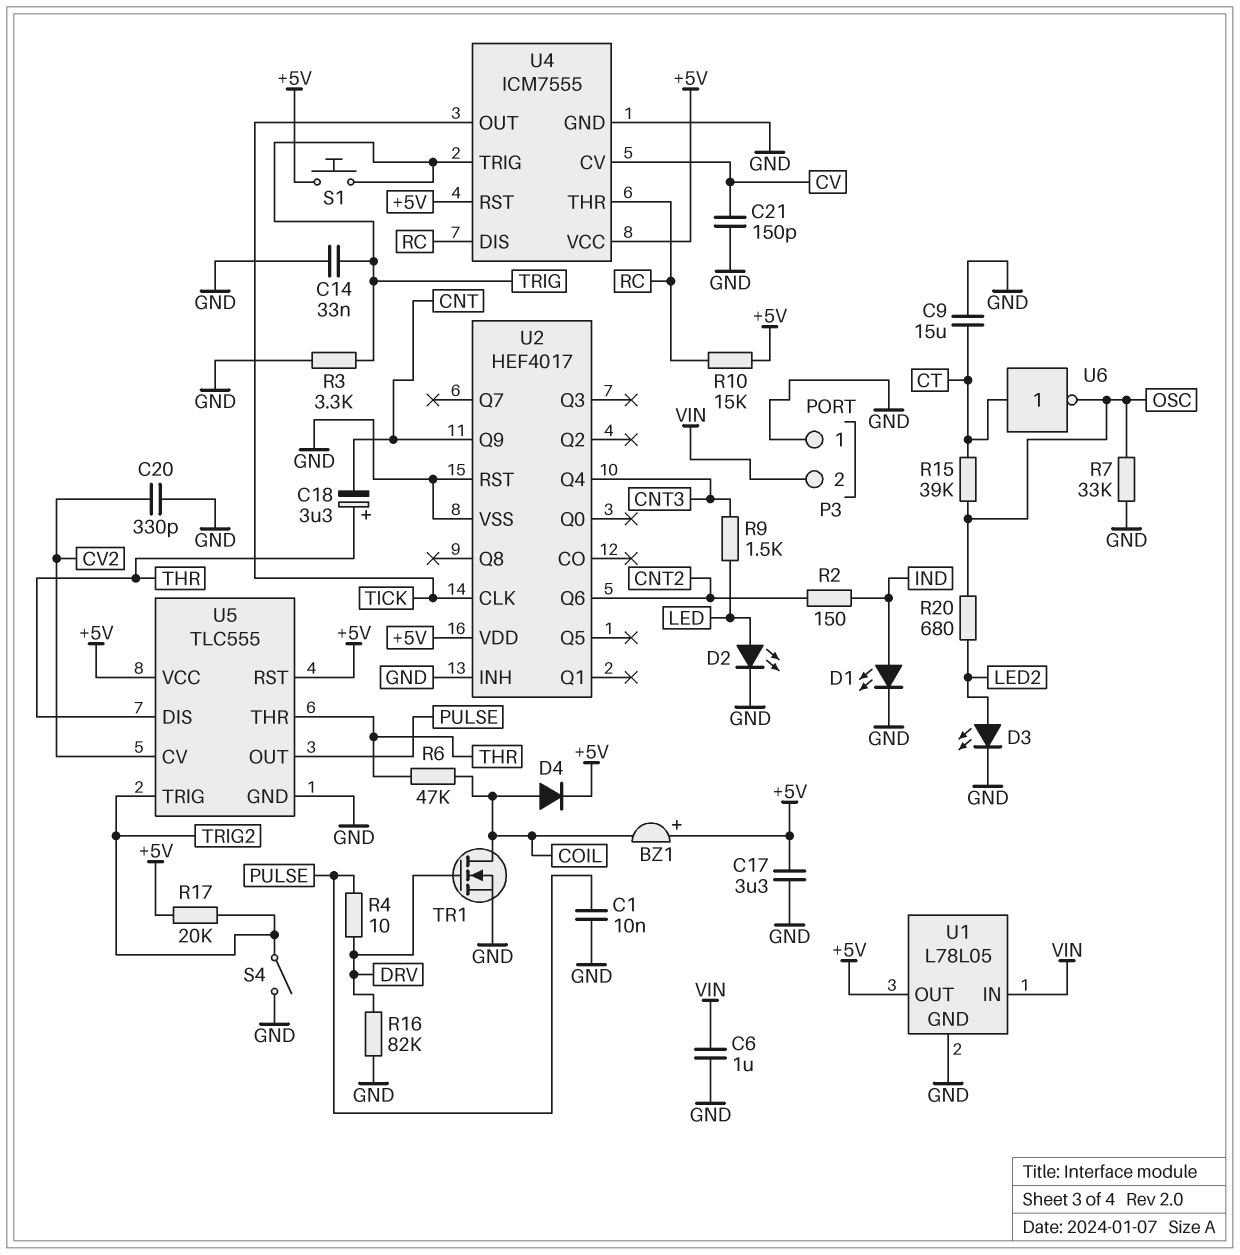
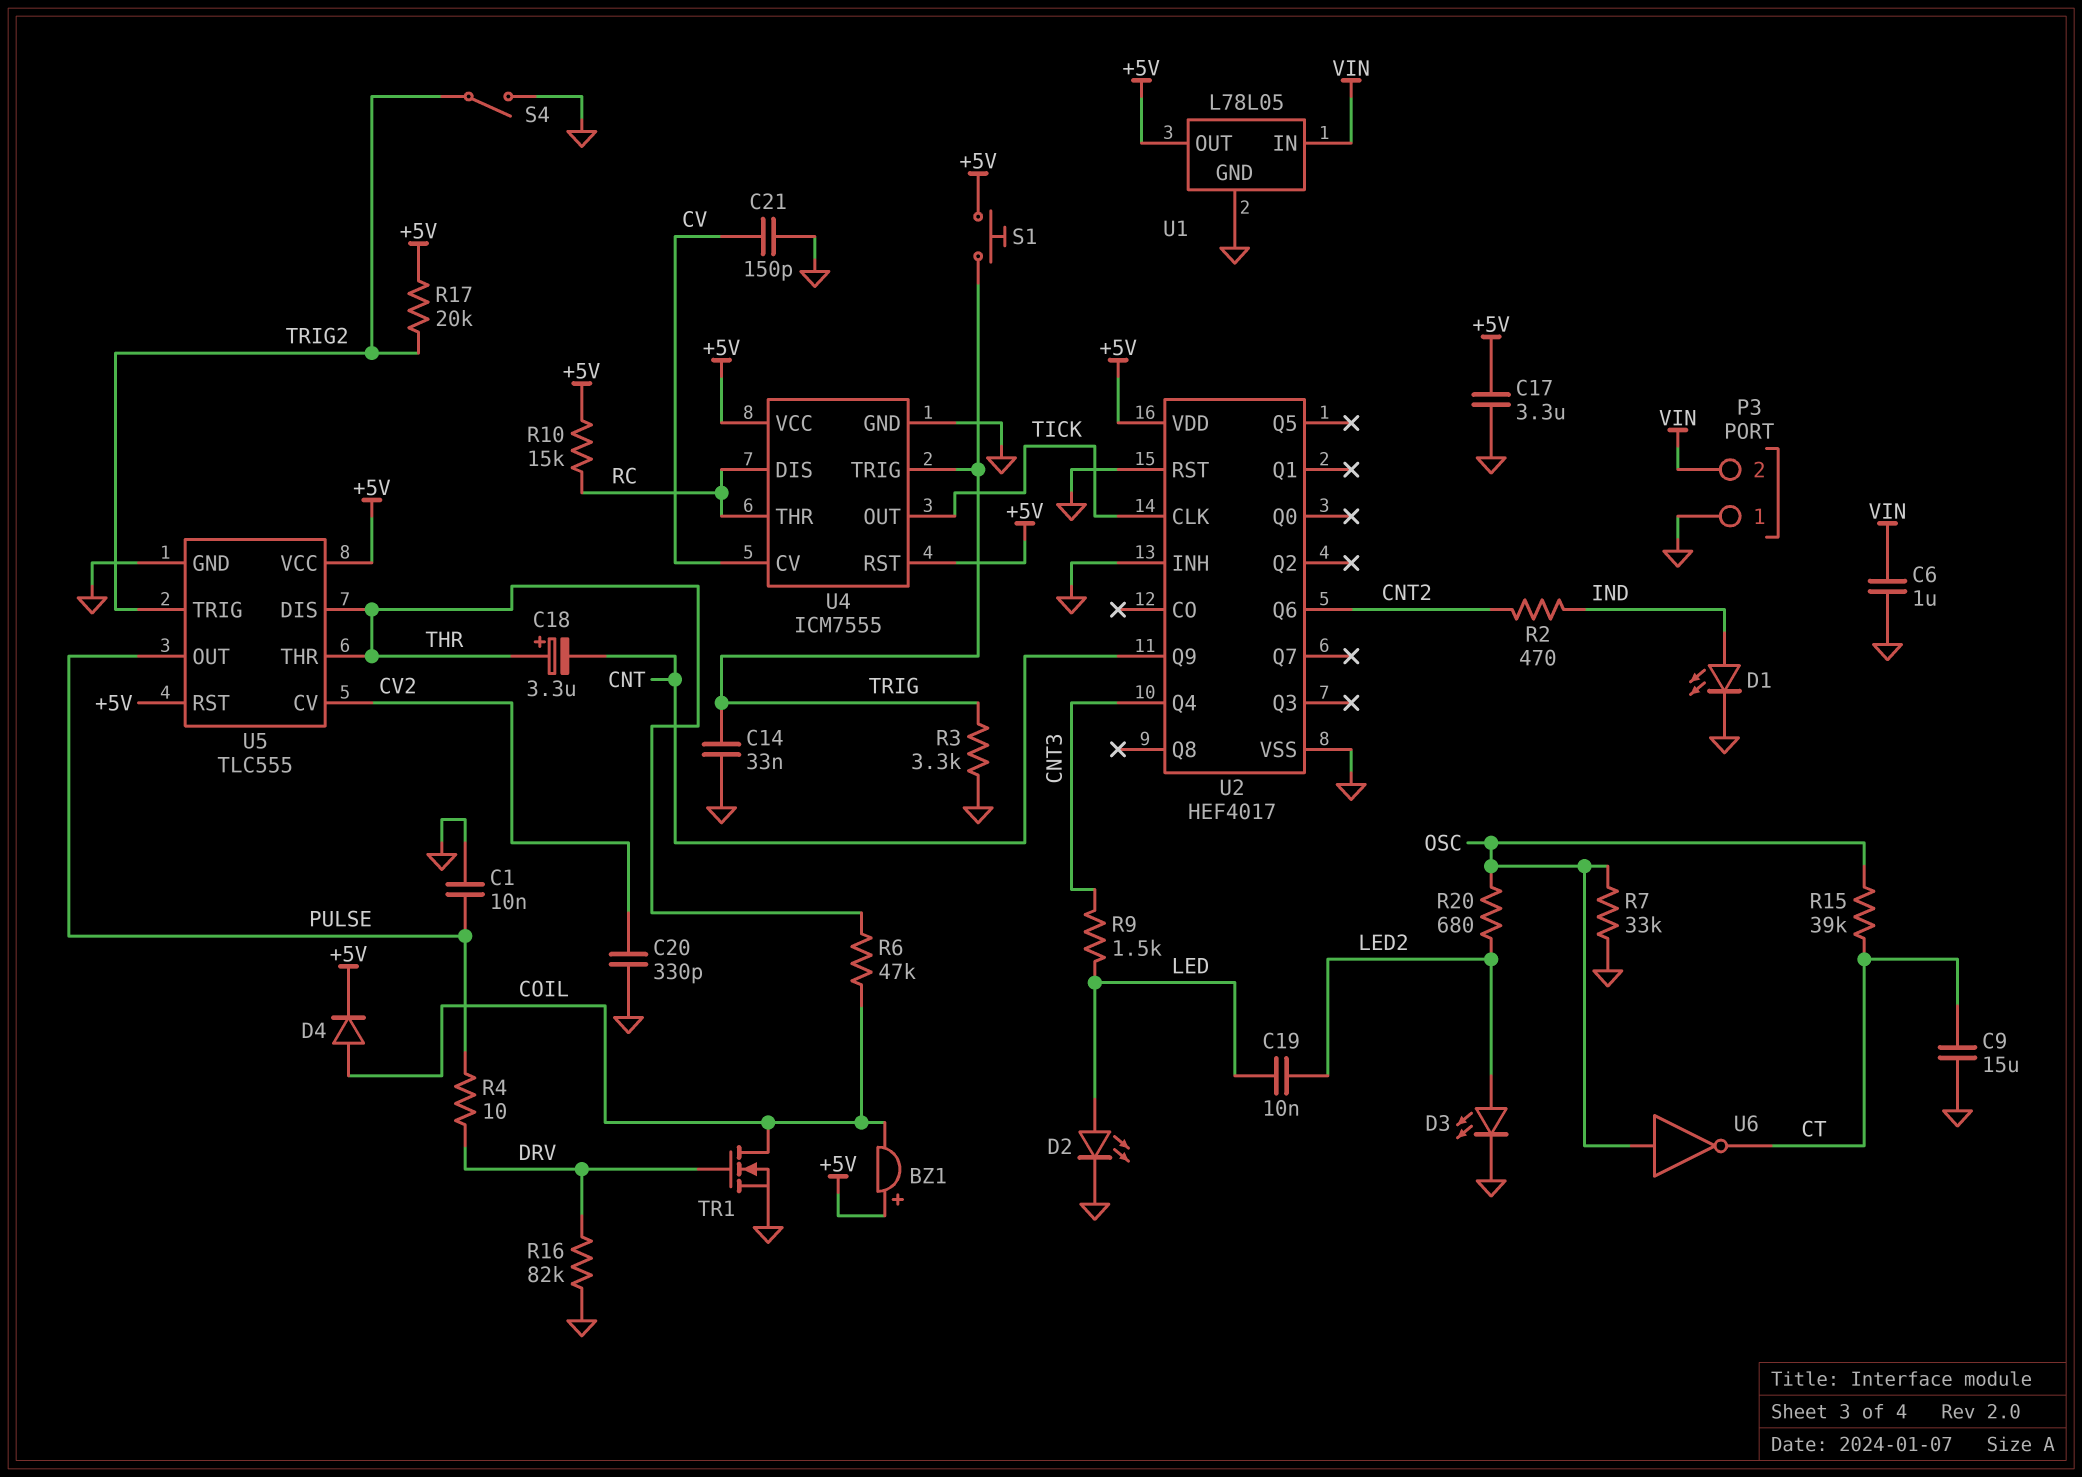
C19: none -> 10nF (LED, LED2)
R2: 150 (CNT2, IND) -> 470 (CNT2, IND)
U6: NOT (in CT, out OSC) -> NOT (in OSC, out CT)

